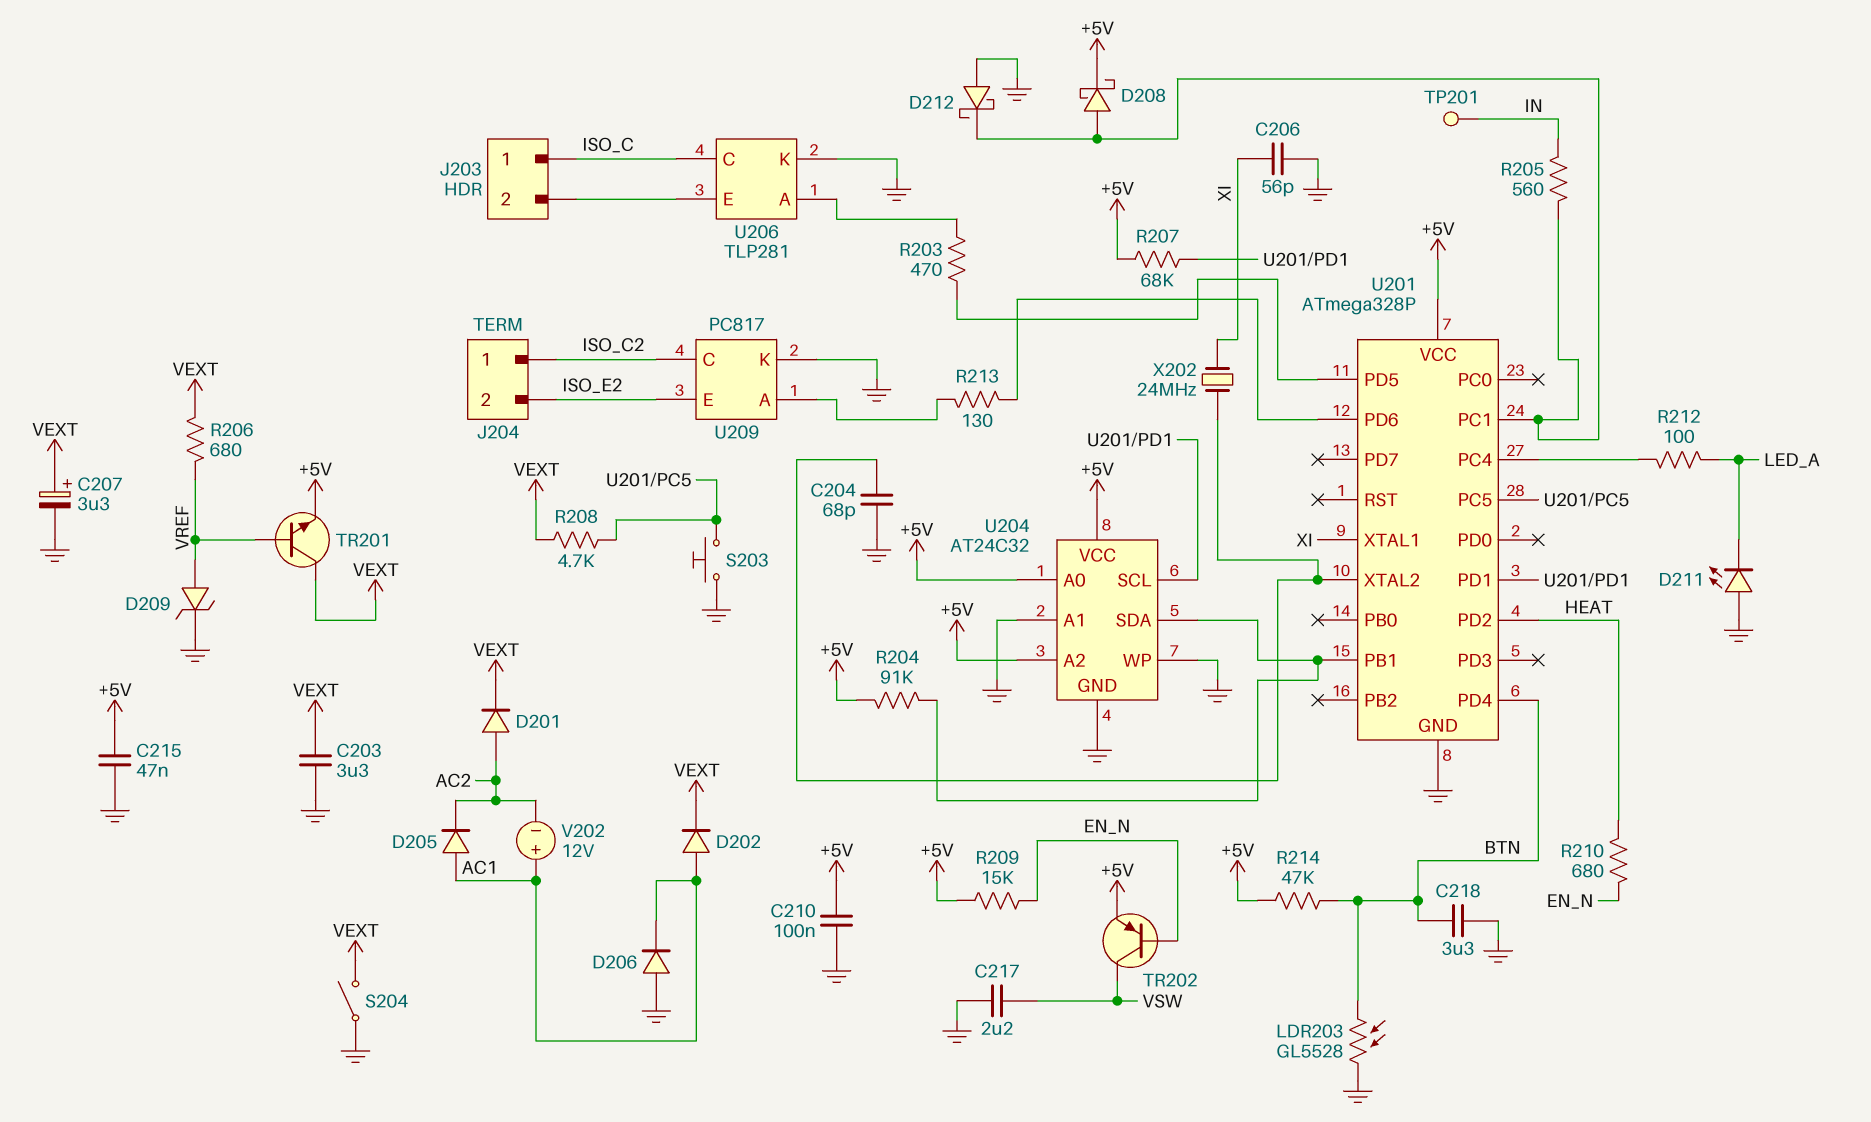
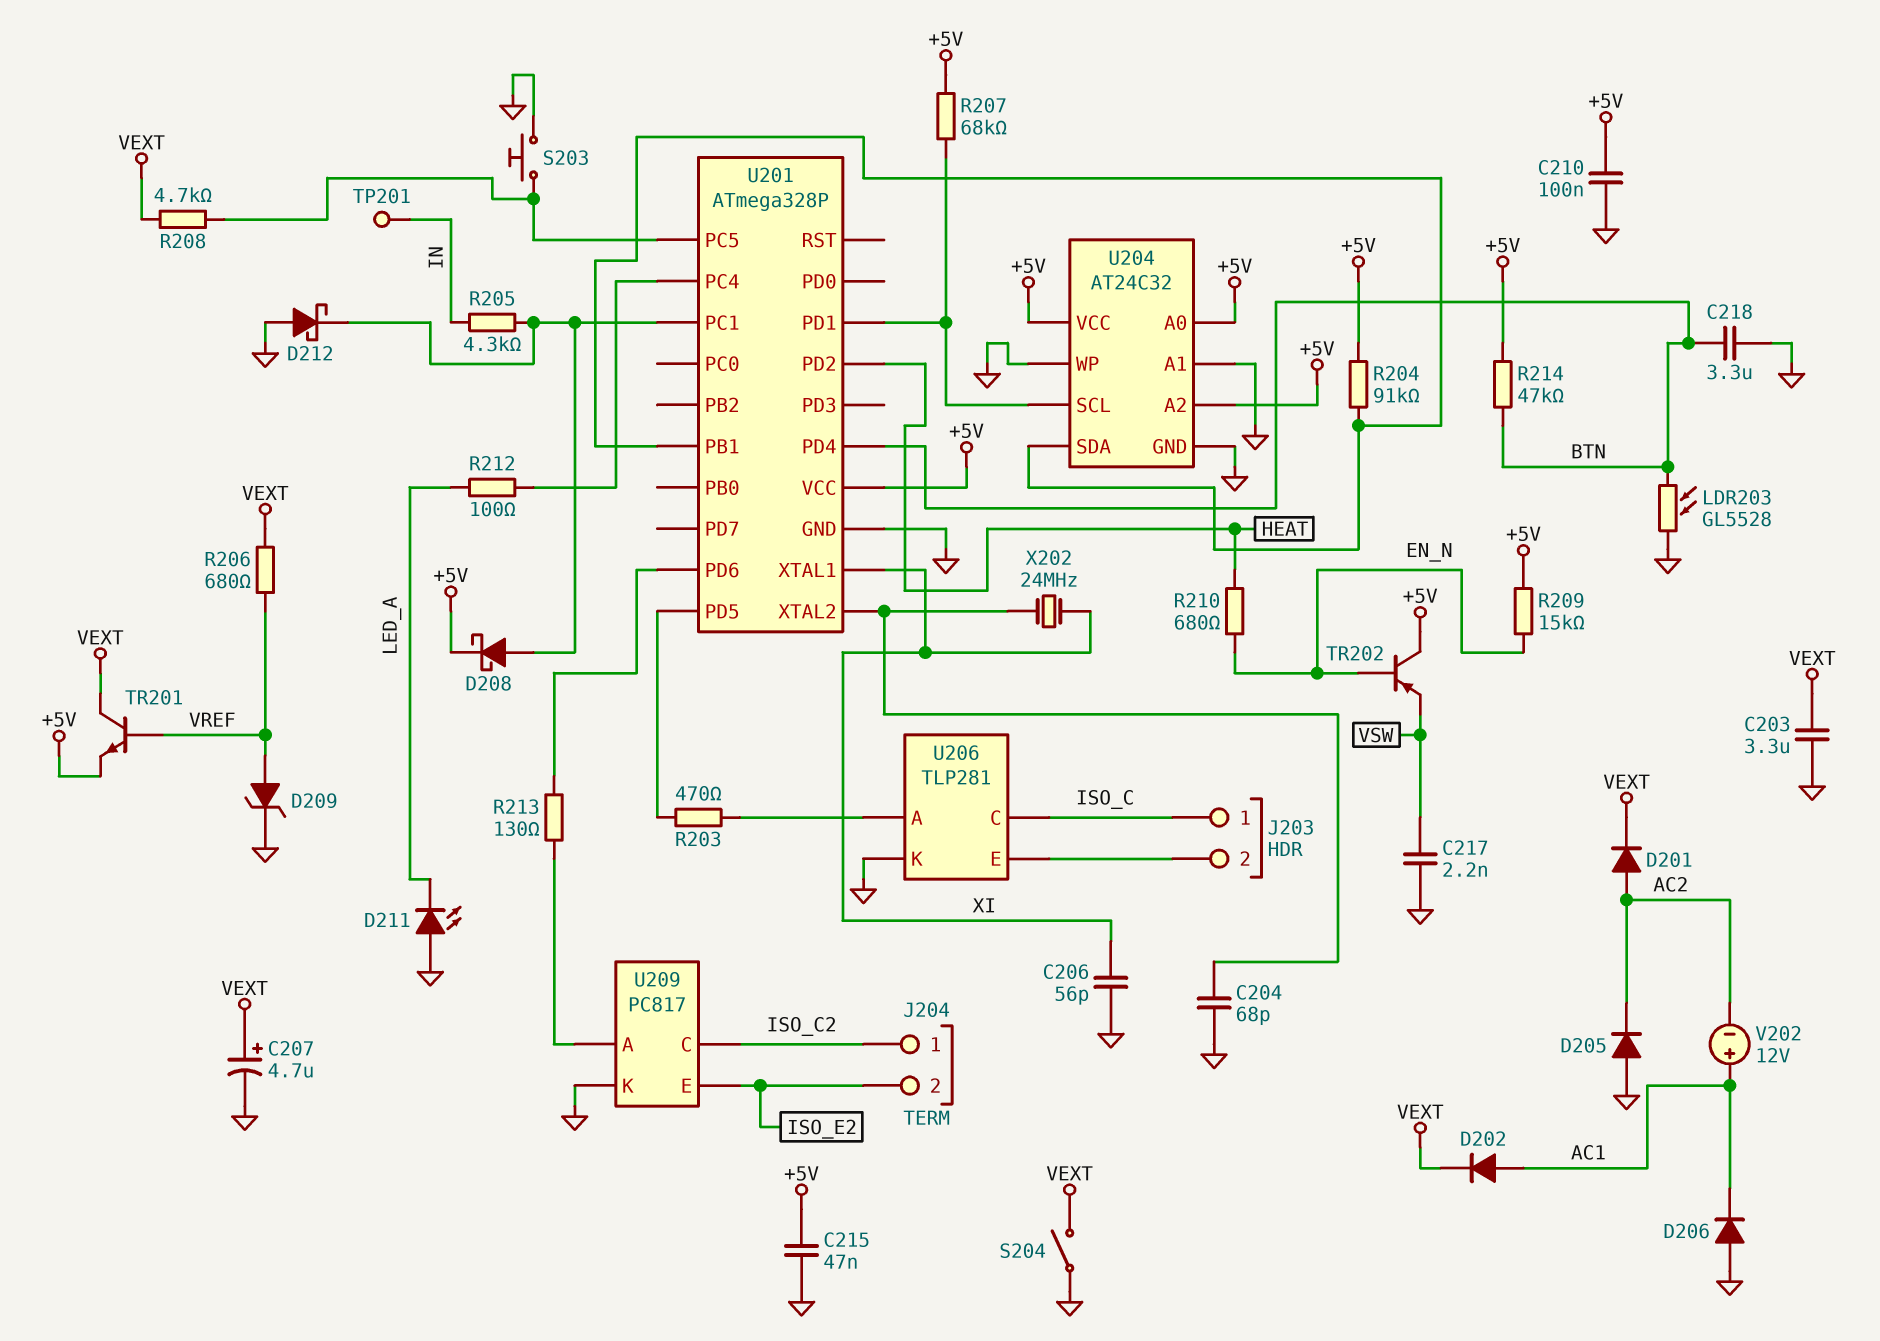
C207: 3.3uF (plus VEXT, minus GND) -> 4.7uF (plus VEXT, minus GND)
C217: 2.2uF (GND, VSW) -> 2.2nF (GND, VSW)
D205: diode (A AC1, K AC2) -> diode (A GND, K AC2)
R205: 560 (IN, U201/PC1) -> 4.3k (IN, U201/PC1)
TR202: PNP (B EN_N, C VSW, E +5V) -> PNP (B EN_N, C +5V, E VSW)

